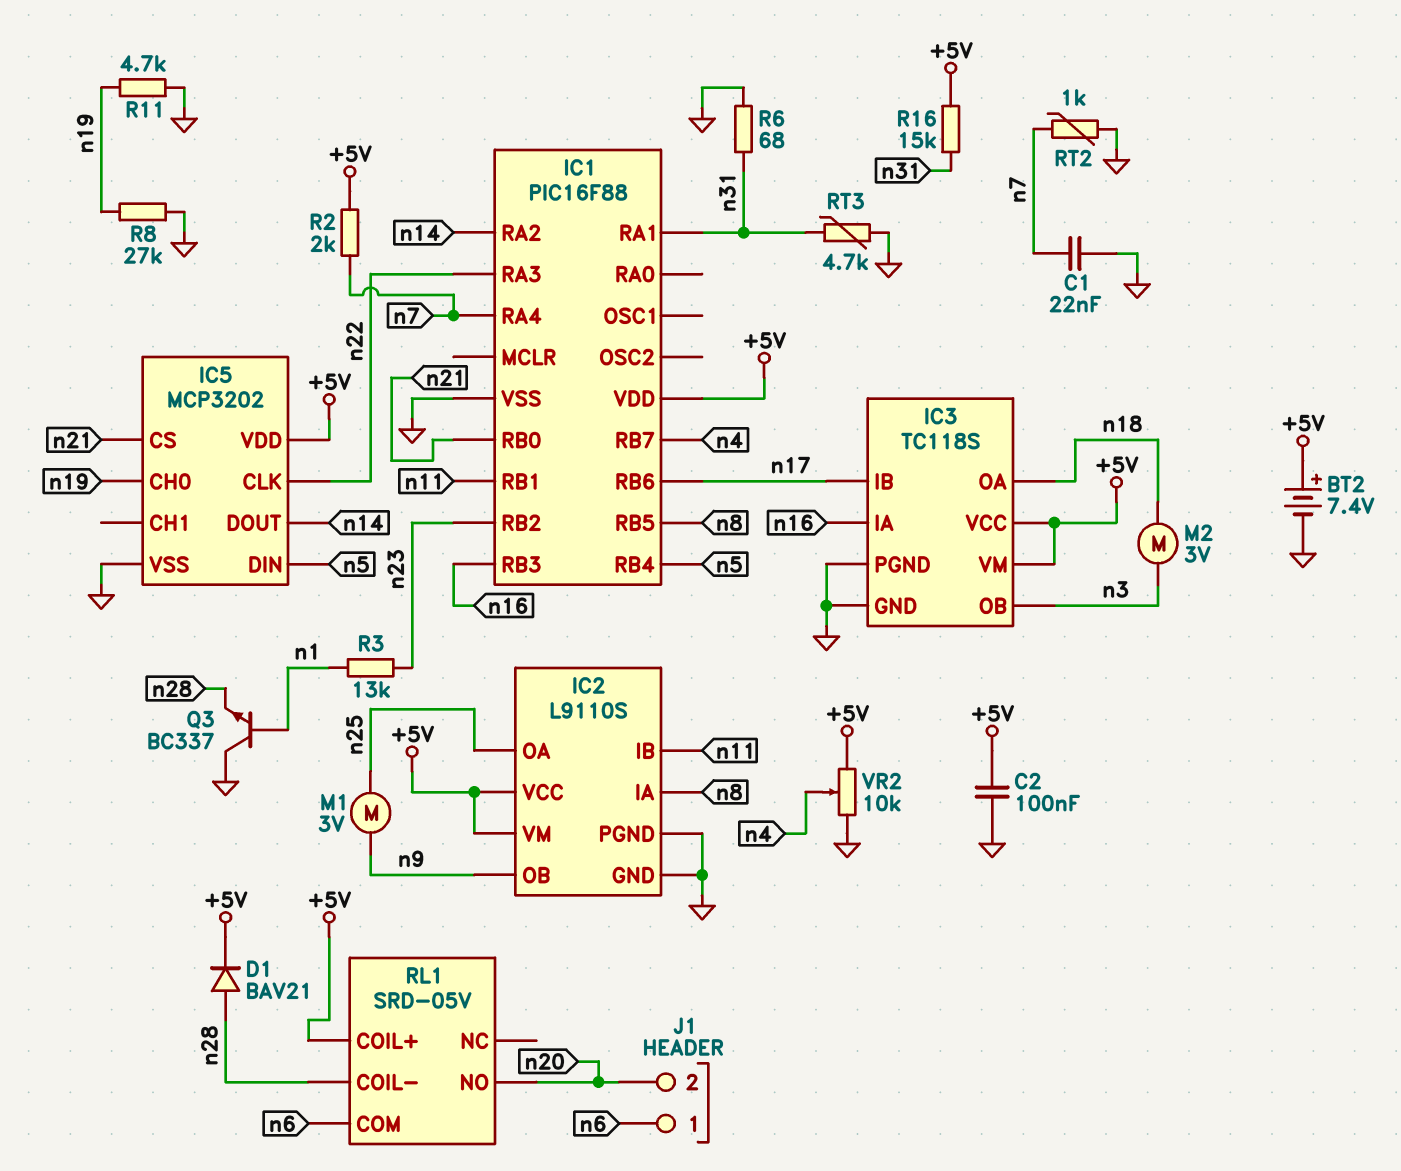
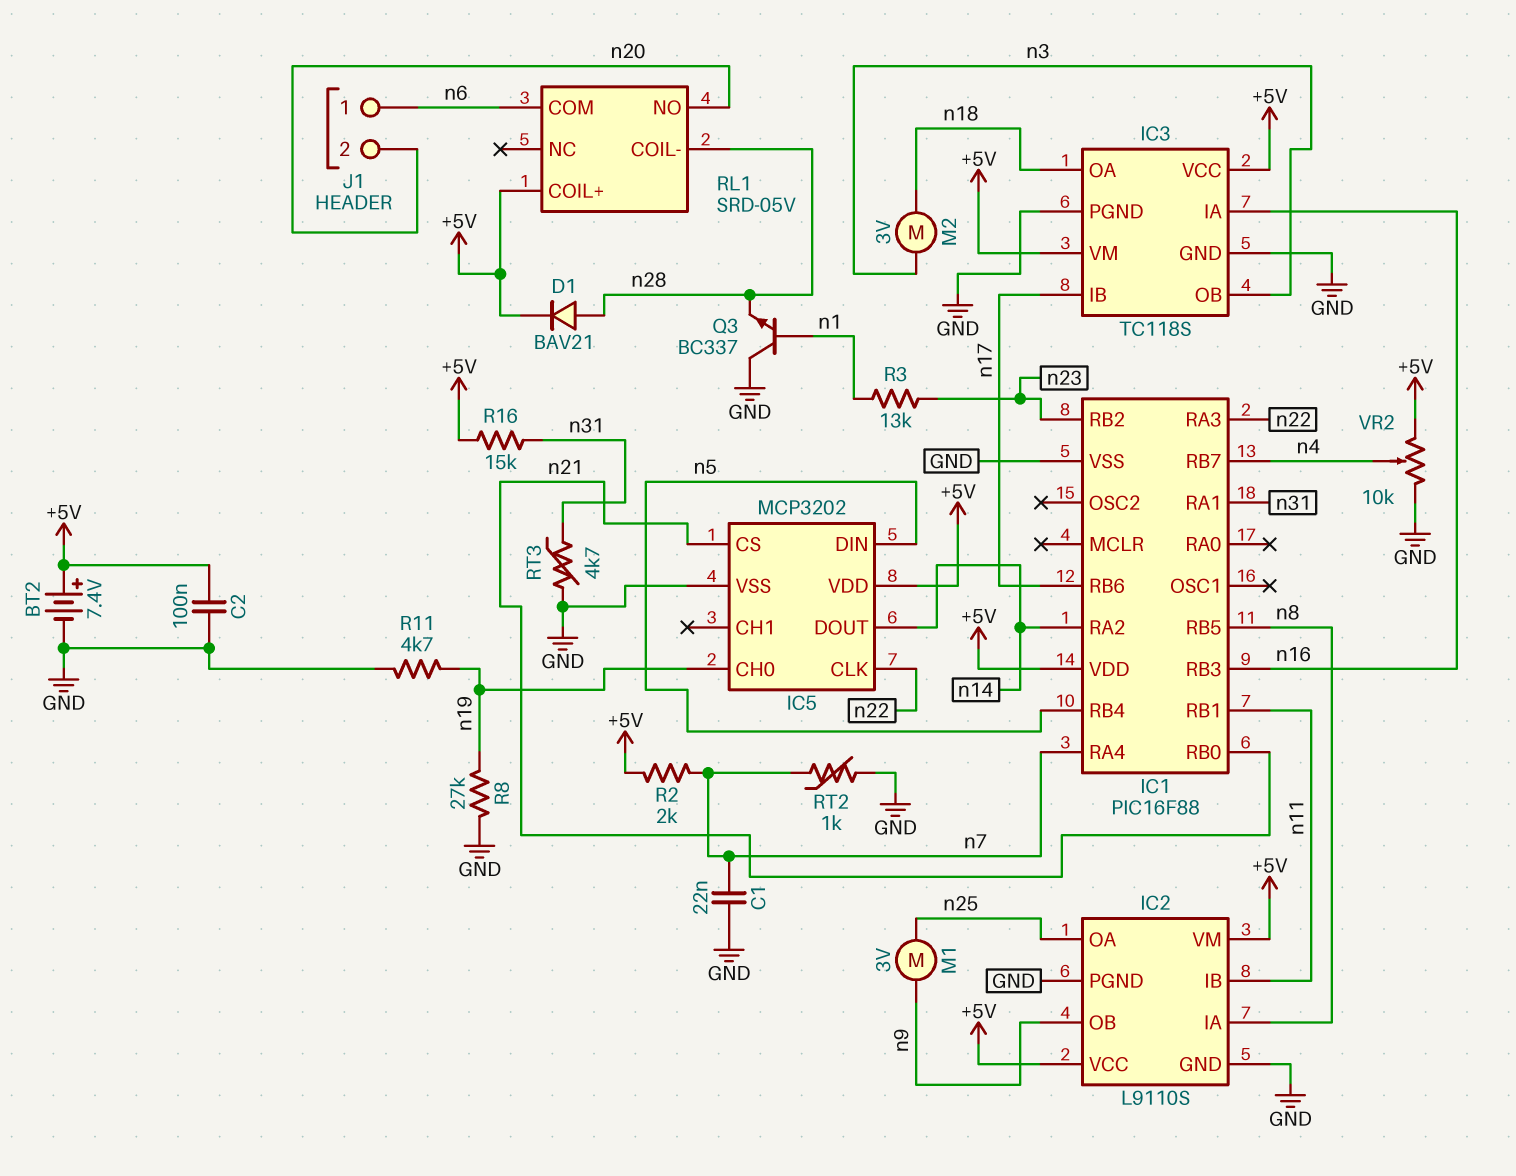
R6: 68 (GND, n31) -> none

